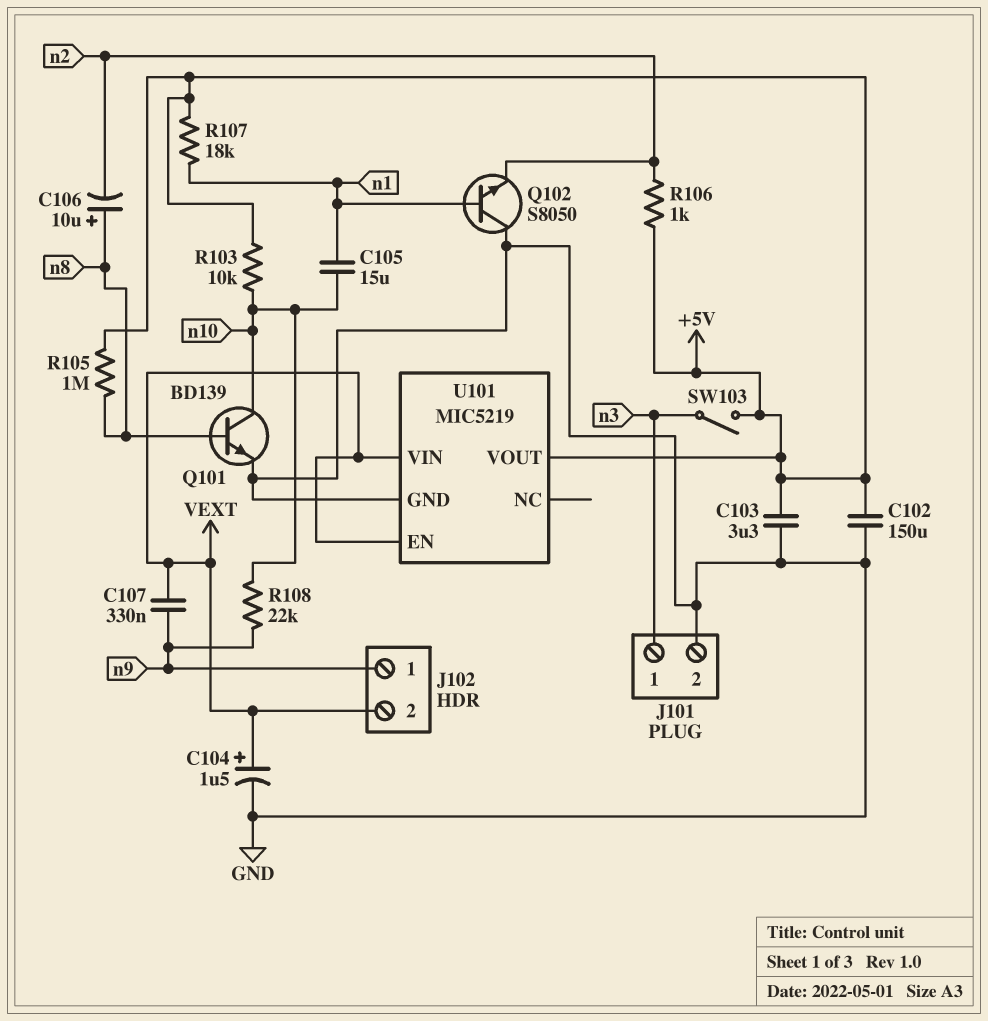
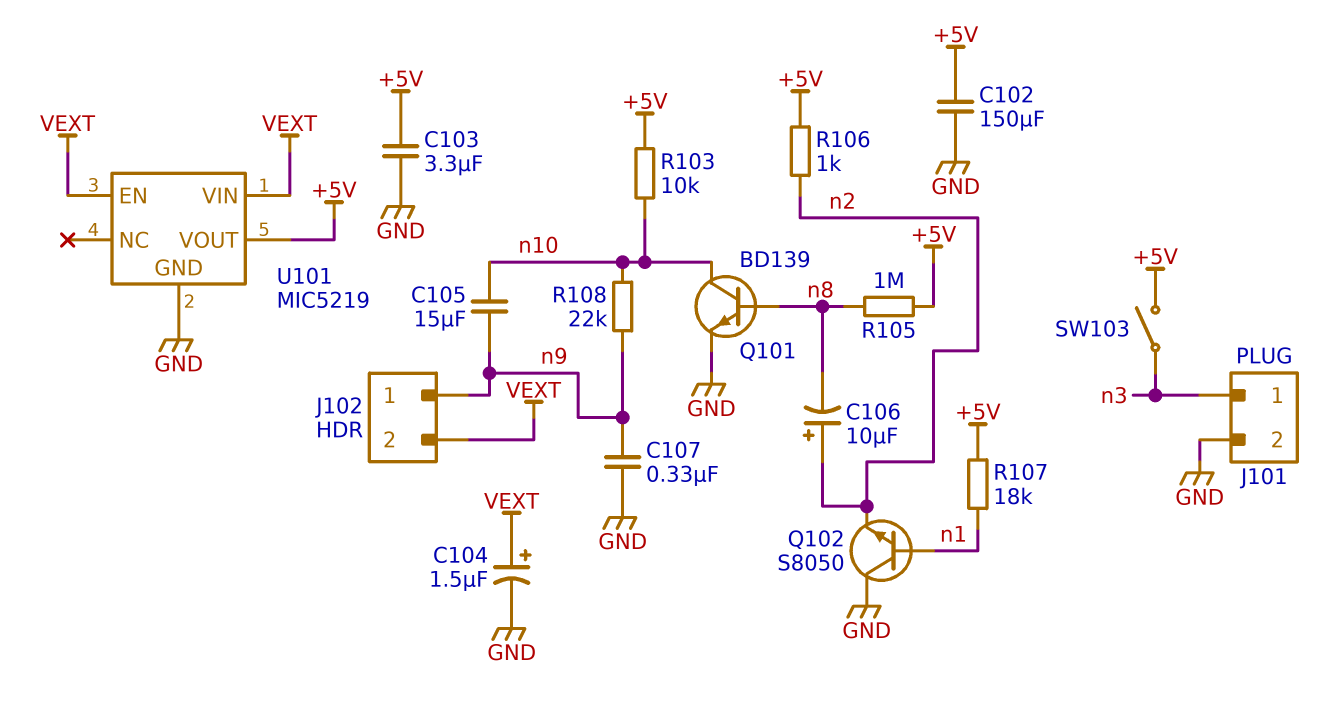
C105: 15uF (n1, n10) -> 15uF (n9, n10)
C106: 10uF (plus n8, minus n2) -> 10uF (plus n2, minus n8)
C107: 330nF (VEXT, n9) -> 330nF (GND, n9)

